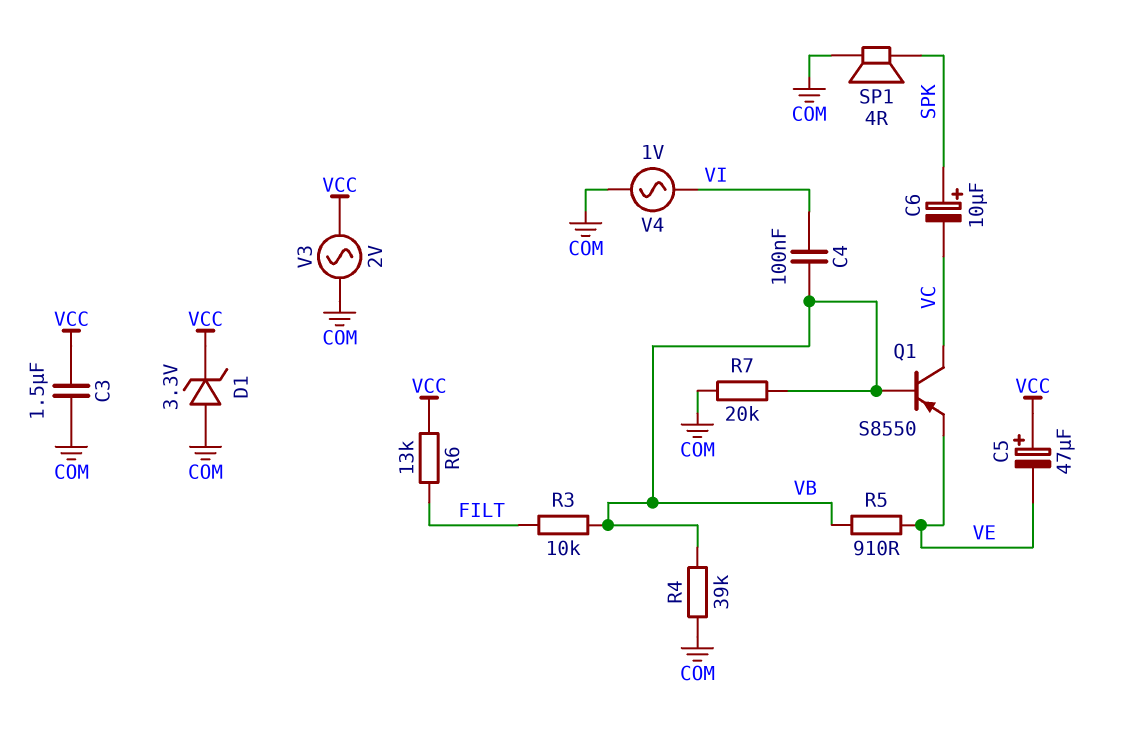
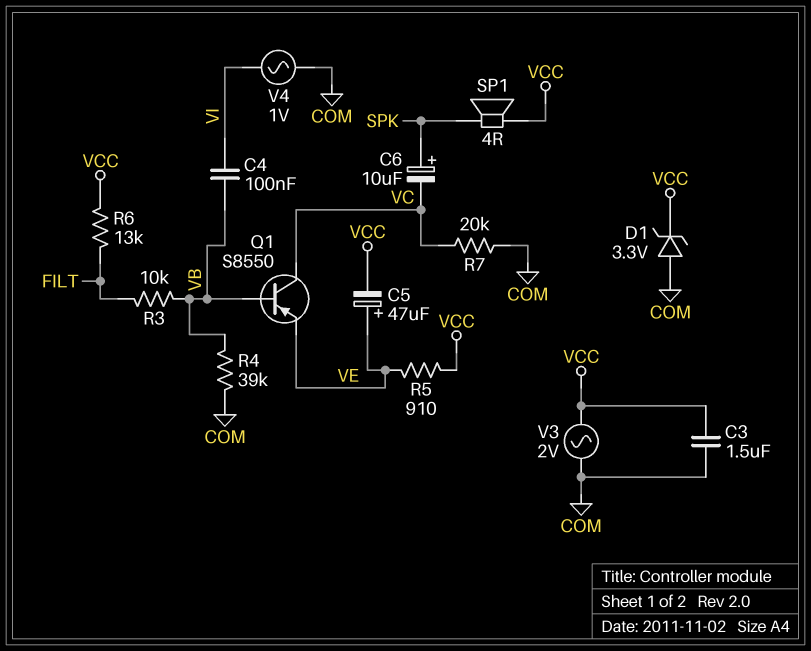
C5: 47uF (plus VCC, minus VE) -> 47uF (plus VE, minus VCC)
R5: 910 (VB, VE) -> 910 (VCC, VE)
R7: 20k (COM, VB) -> 20k (COM, VC)
SP1: speaker 4R (COM, SPK) -> speaker 4R (SPK, VCC)

